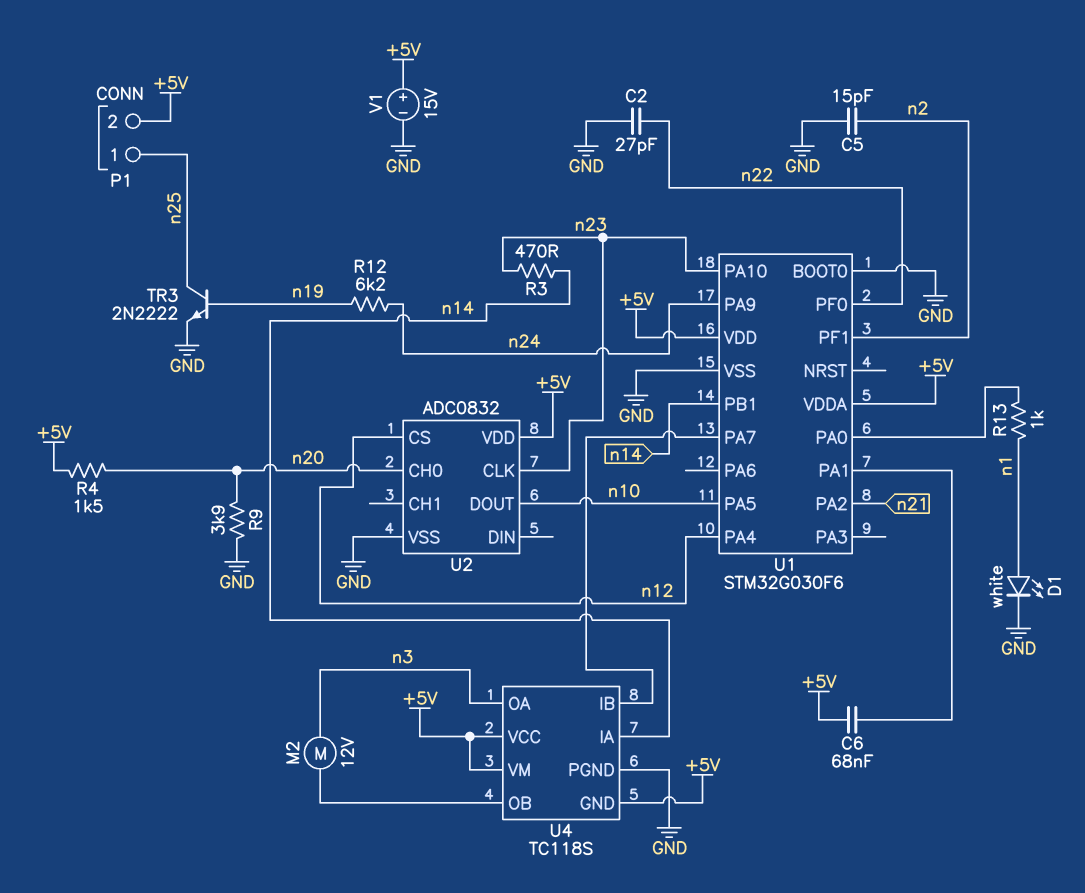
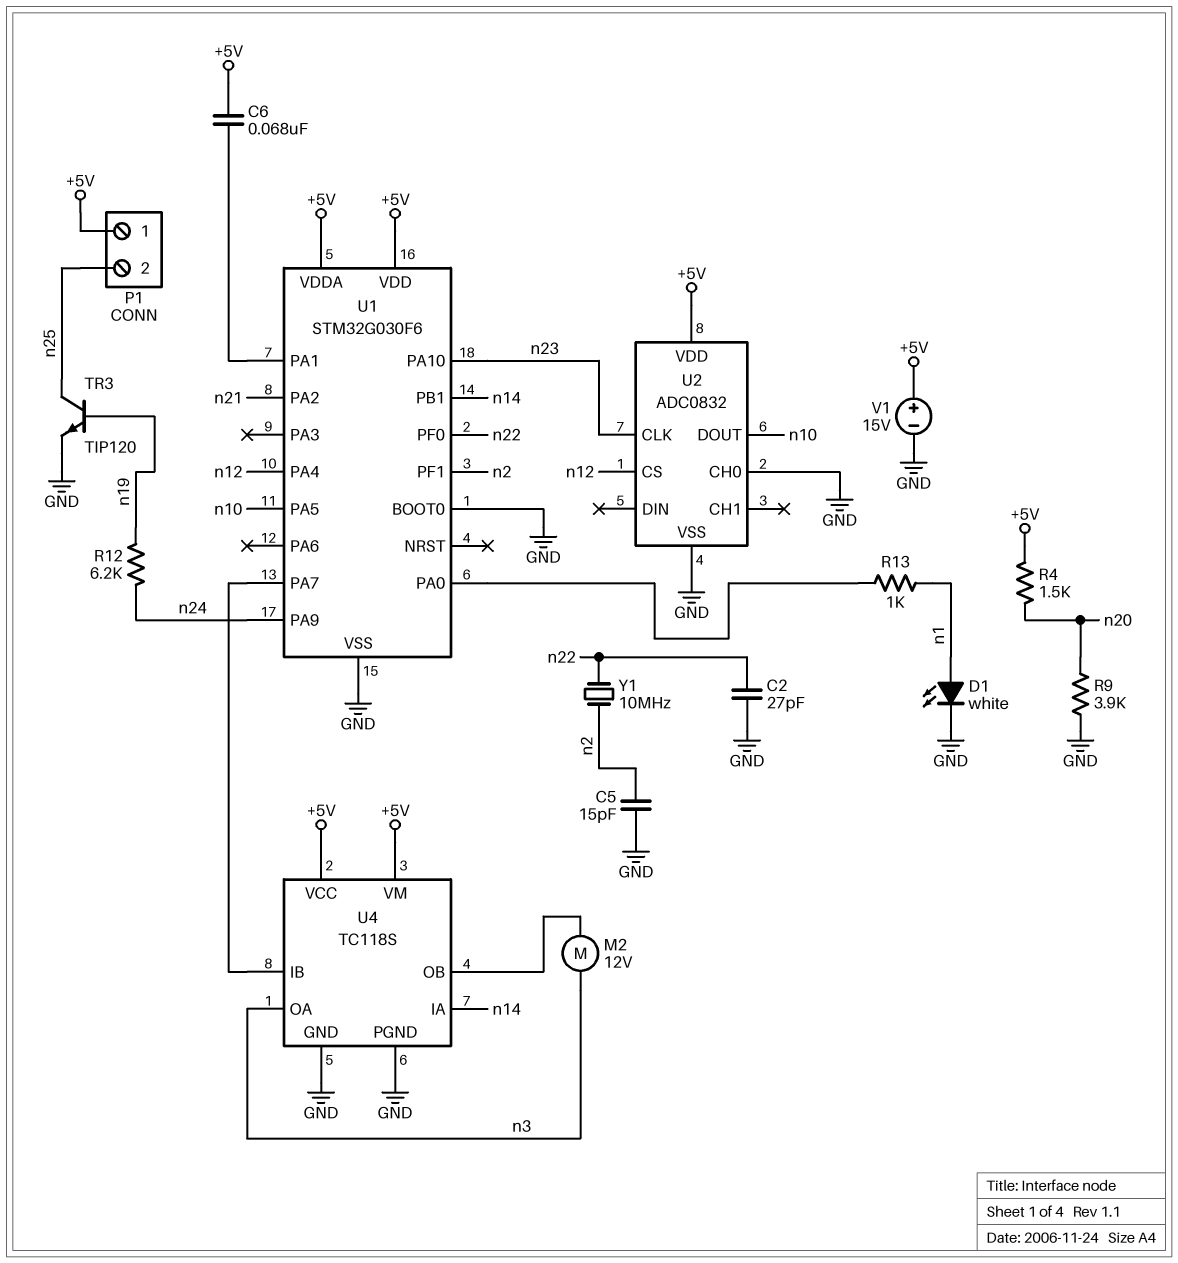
P1 pin 1: n25 -> +5V
P1 pin 2: +5V -> n25
R3: 470 (n14, n23) -> none
TR3: NPN 2N2222 (B n19, C n25, E GND) -> NPN TIP120 (B n19, C n25, E GND)
U2 pin CH0: n20 -> GND
U4 pin GND: +5V -> GND
Y1: none -> 10MHz (n2, n22)

